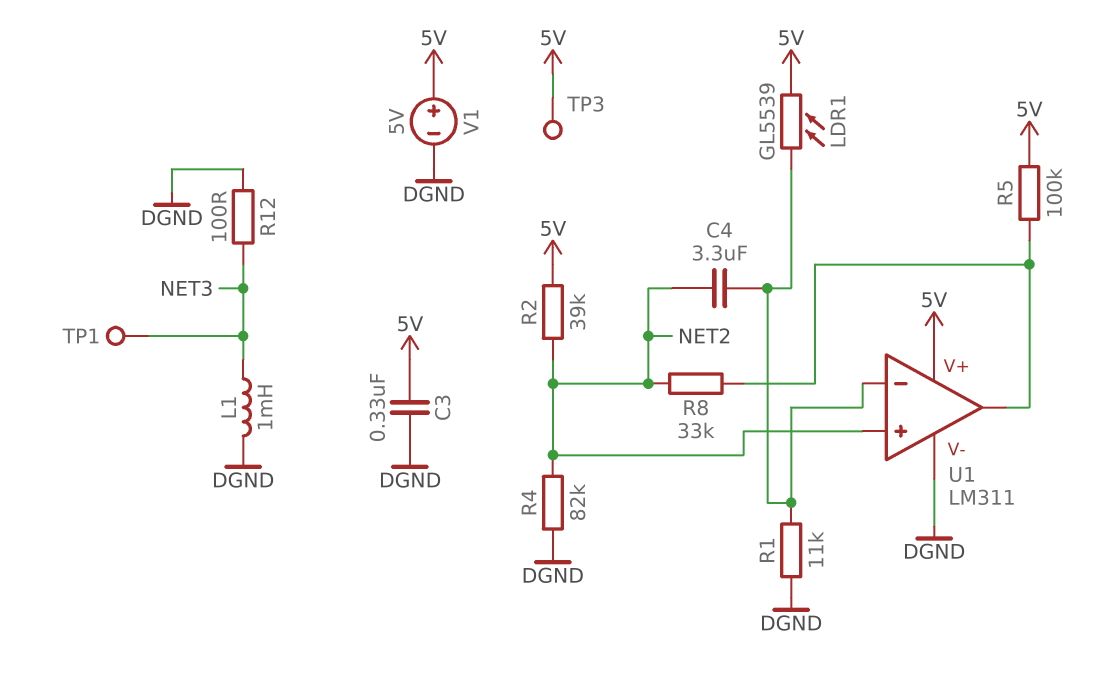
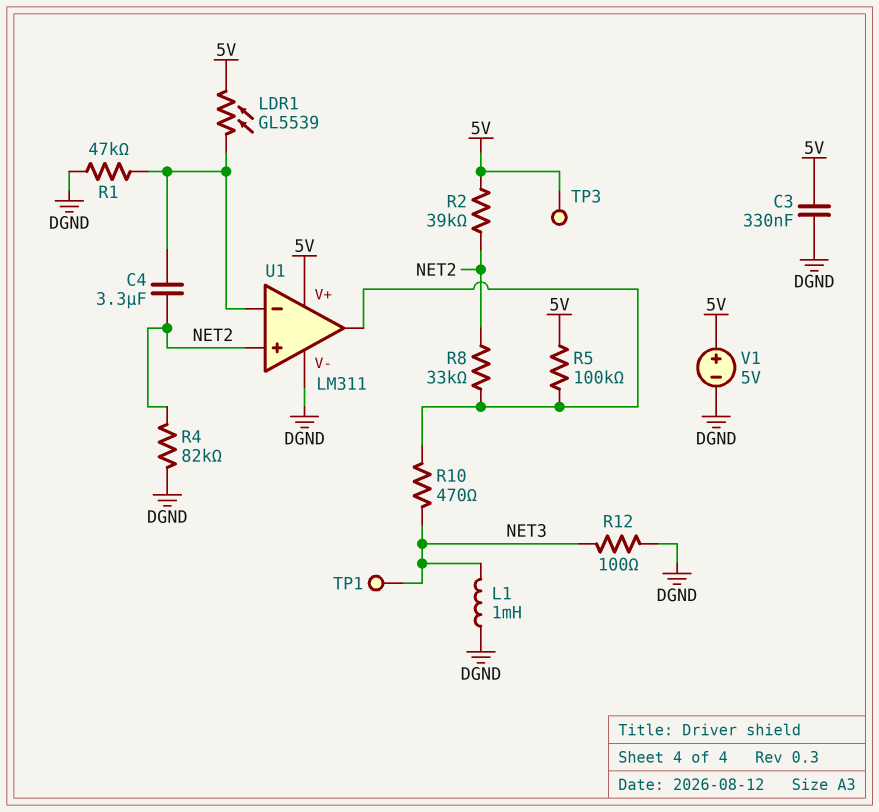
R1: 11k (DGND, U1/in-) -> 47k (DGND, U1/in-)
R10: none -> 470 (NET3, U1/out)

